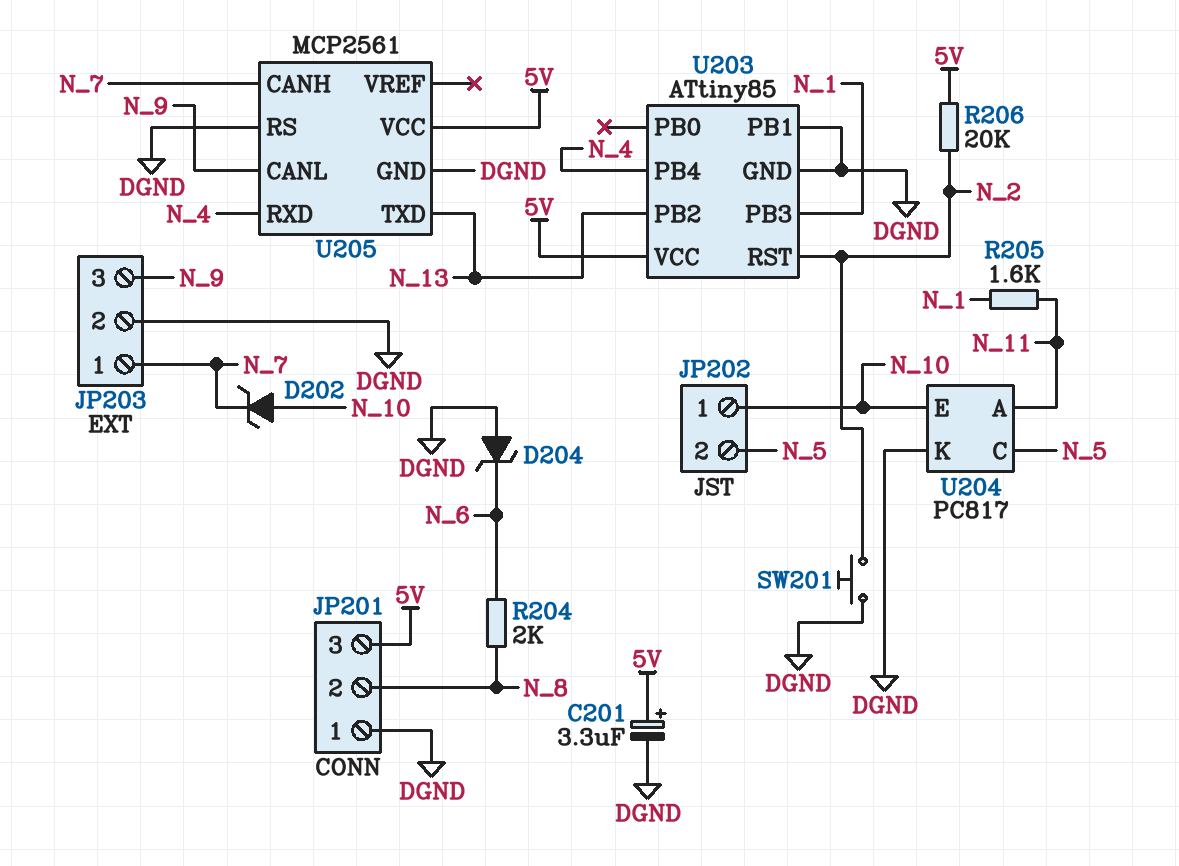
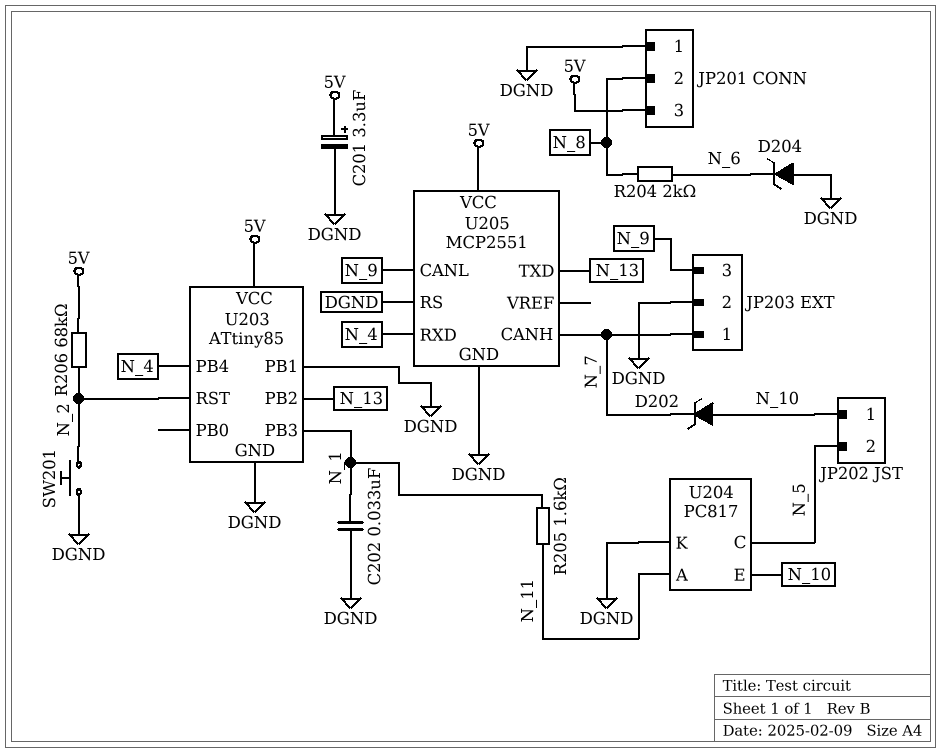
C202: none -> 33nF (DGND, N_1)
R206: 20k (5V, N_2) -> 68k (5V, N_2)
U205: MCP2561 -> MCP2551

